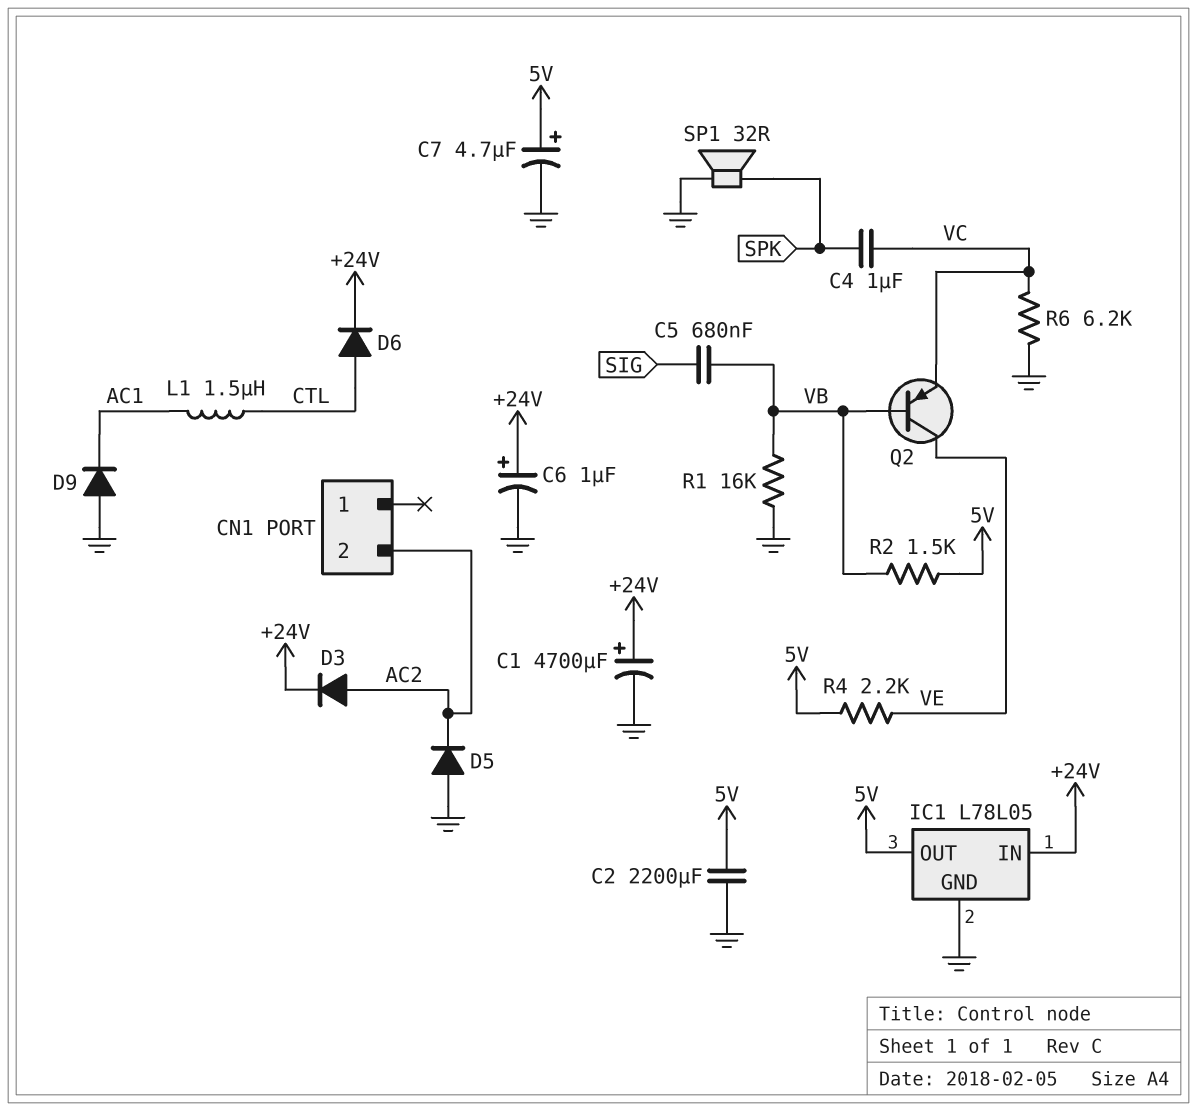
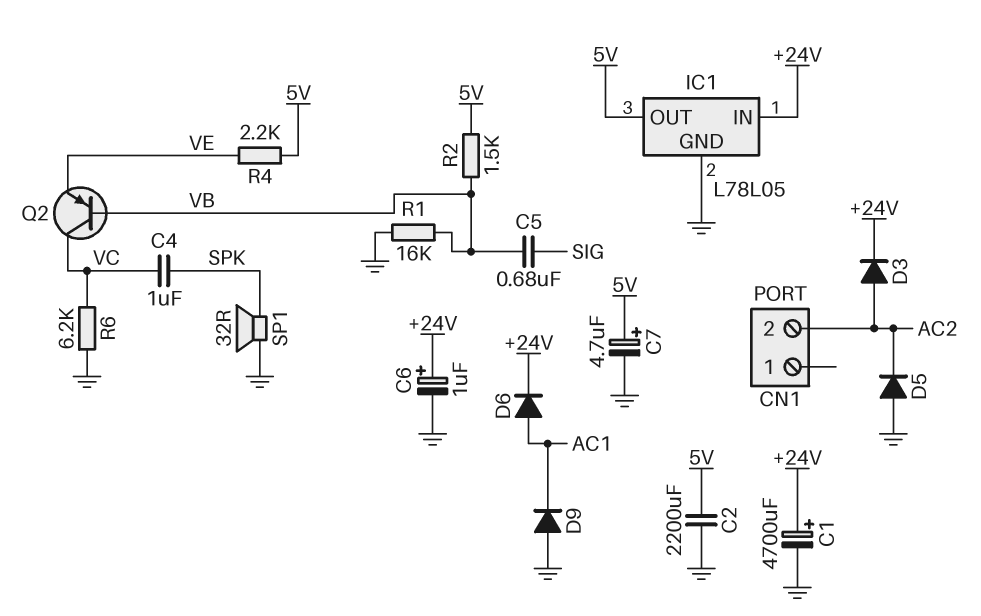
D6: diode (A CTL, K +24V) -> diode (A AC1, K +24V)
L1: 1.5uH (AC1, CTL) -> none
Q2: PNP (B VB, C VE, E VC) -> PNP (B VB, C VC, E VE)

